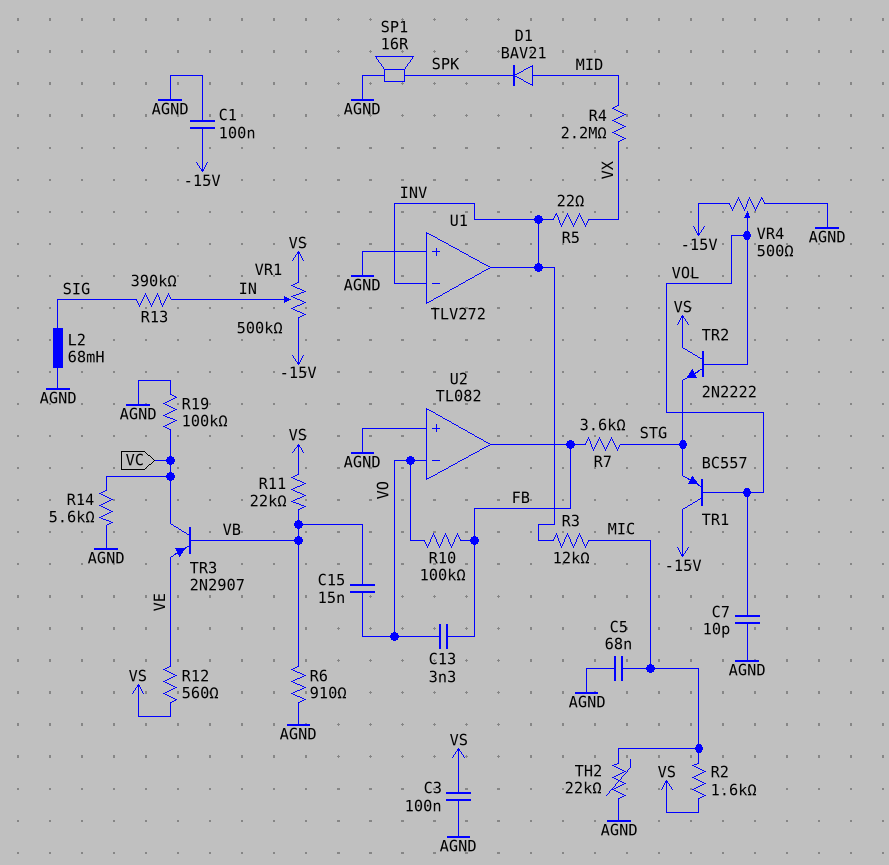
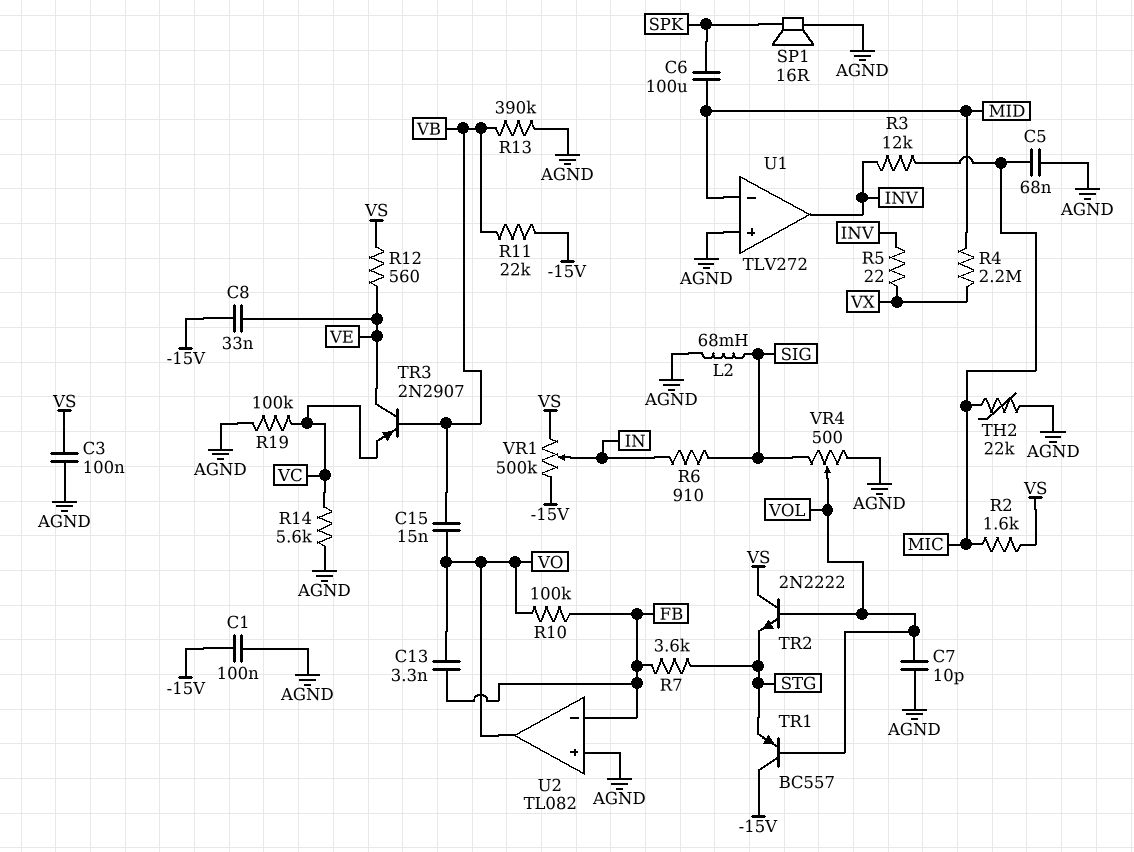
C6: none -> 100uF (MID, SPK)
C8: none -> 33nF (-15V, VE)
D1: diode BAV21 (A MID, K SPK) -> none
R6: 910 (AGND, VB) -> 910 (IN, SIG)
R11: 22k (VB, VS) -> 22k (-15V, VB)
R13: 390k (IN, SIG) -> 390k (AGND, VB)
TR3: PNP 2N2907 (B VB, C VC, E VE) -> PNP 2N2907 (B VB, C VE, E VC)
U1 pin in-: INV -> MID
U2 pin in-: VO -> FB
U2 pin out: FB -> VO
VR4: 500 (-15V, AGND, wiper VOL) -> 500 (AGND, SIG, wiper VOL)

